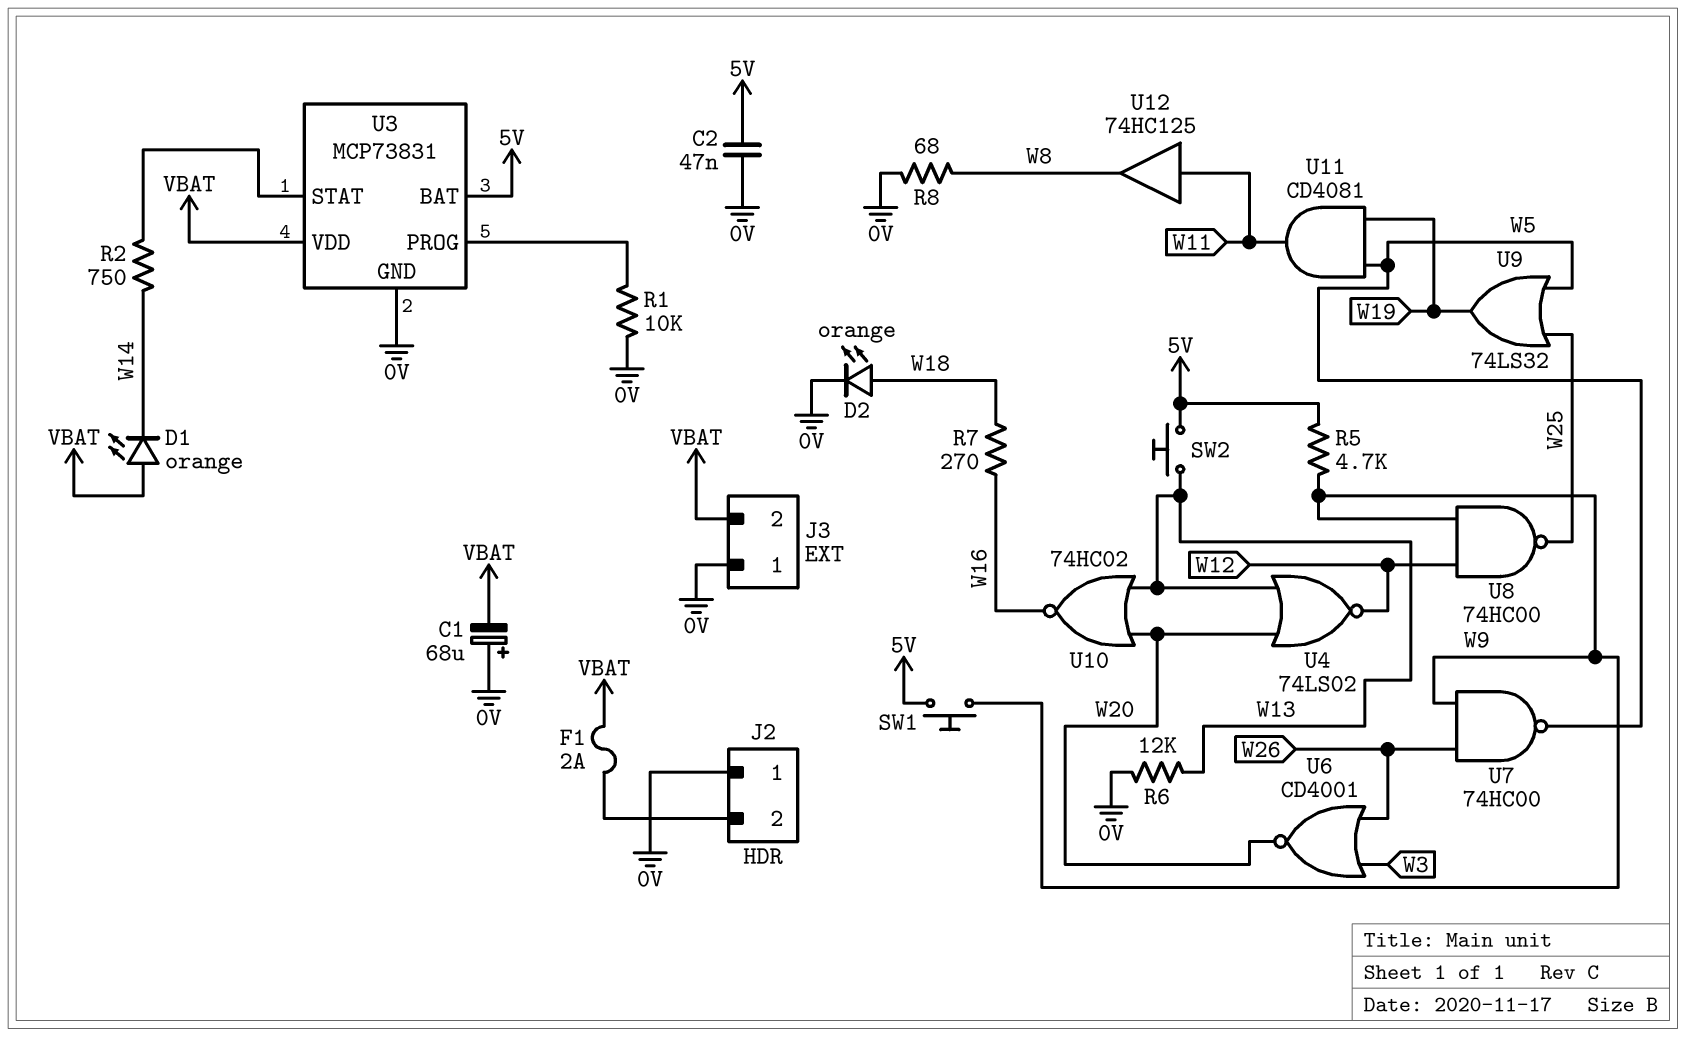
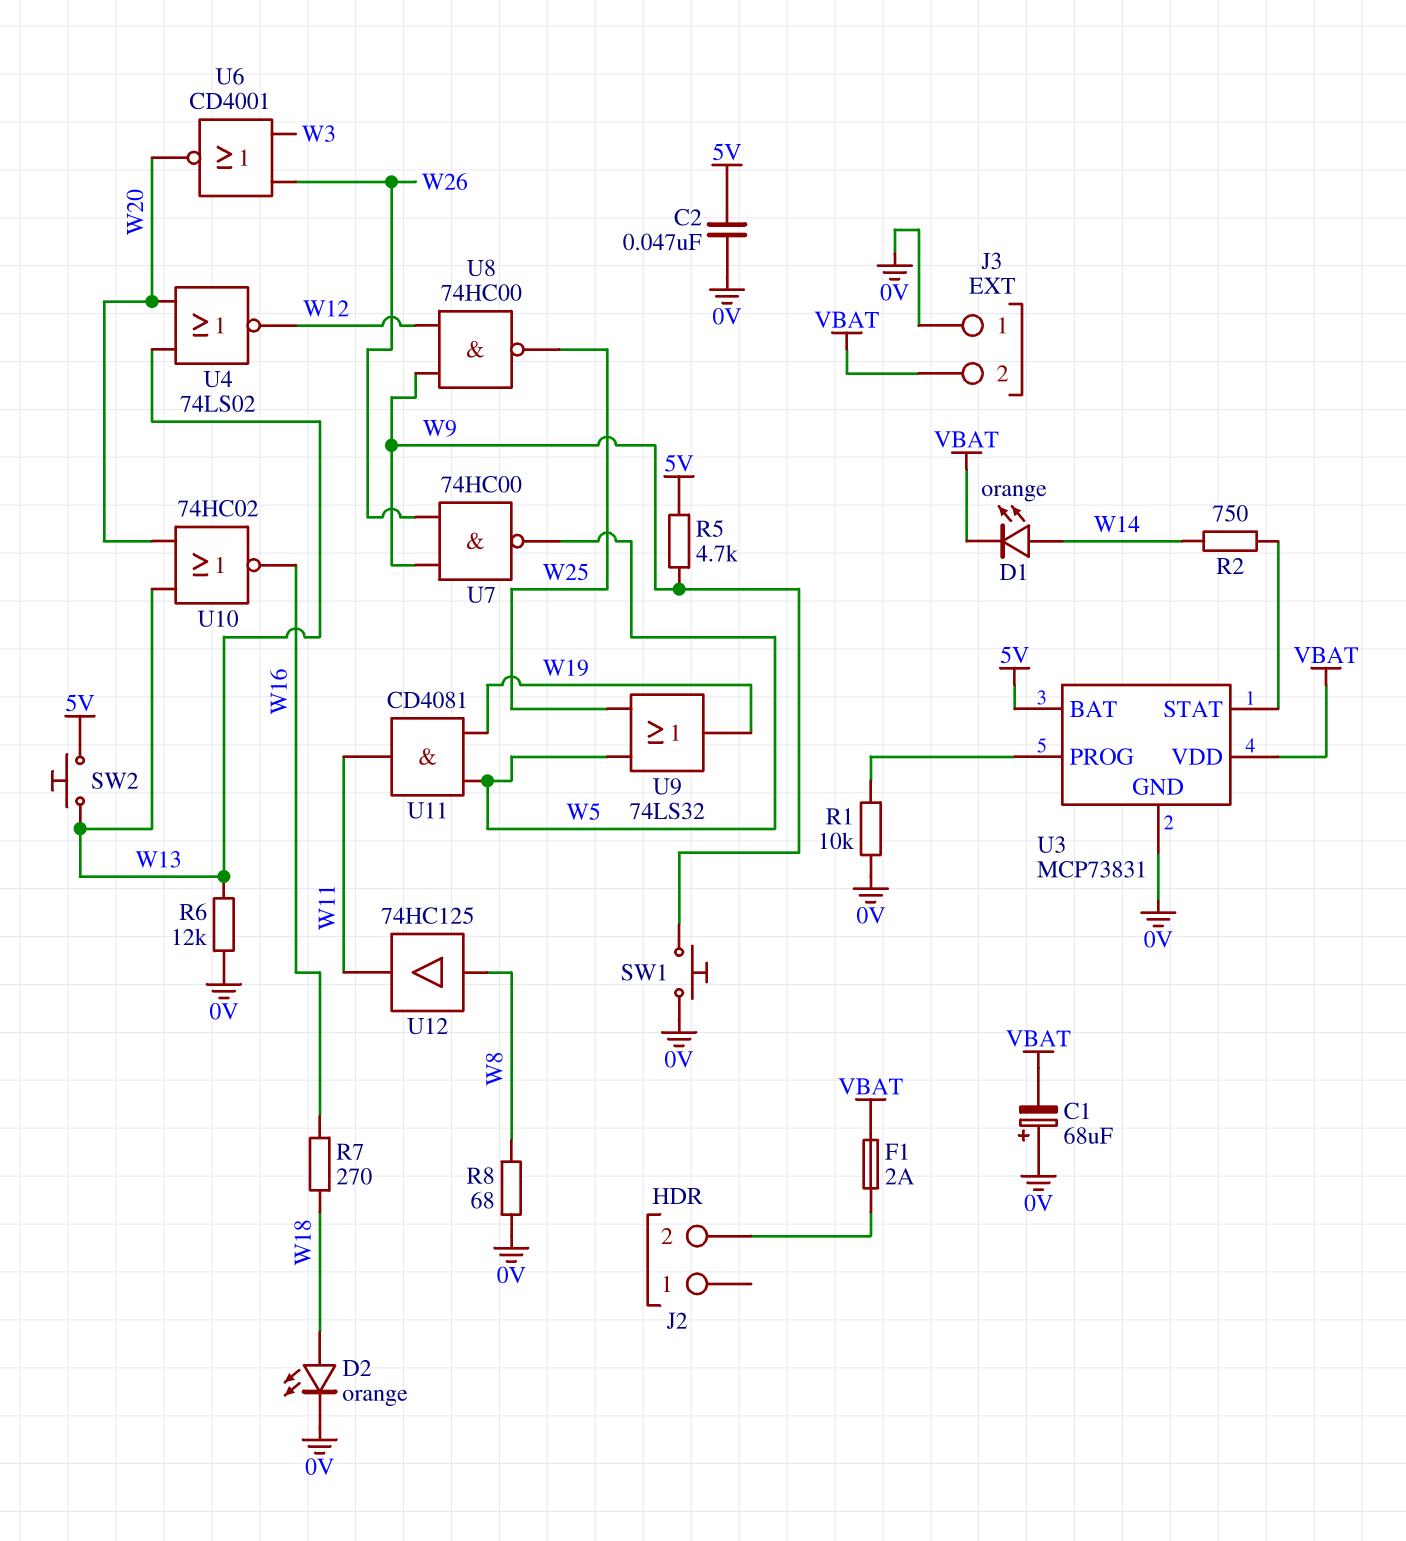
D1: LED orange (A VBAT, K W14) -> LED orange (A W14, K VBAT)
J2 pin 1: 0V -> none
SW1: button (5V, W9) -> button (0V, W9)
U12: buffer 74HC125 (in W11, out W8) -> buffer 74HC125 (in W8, out W11)

